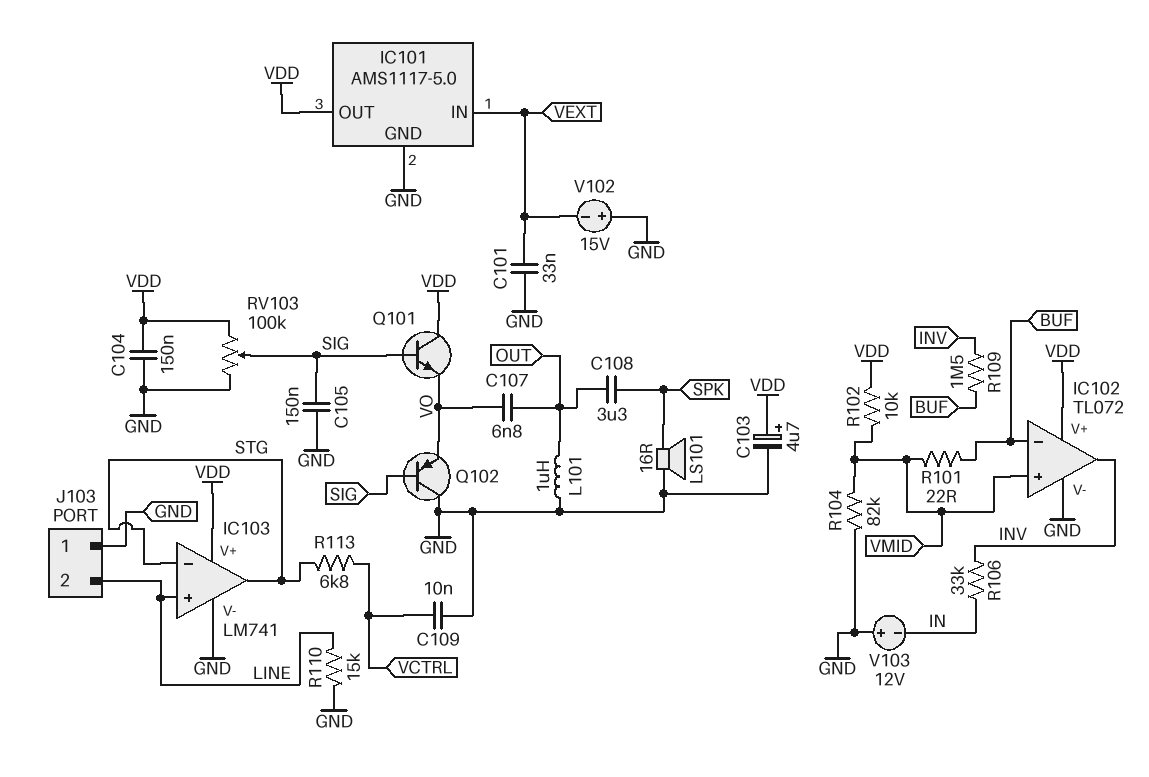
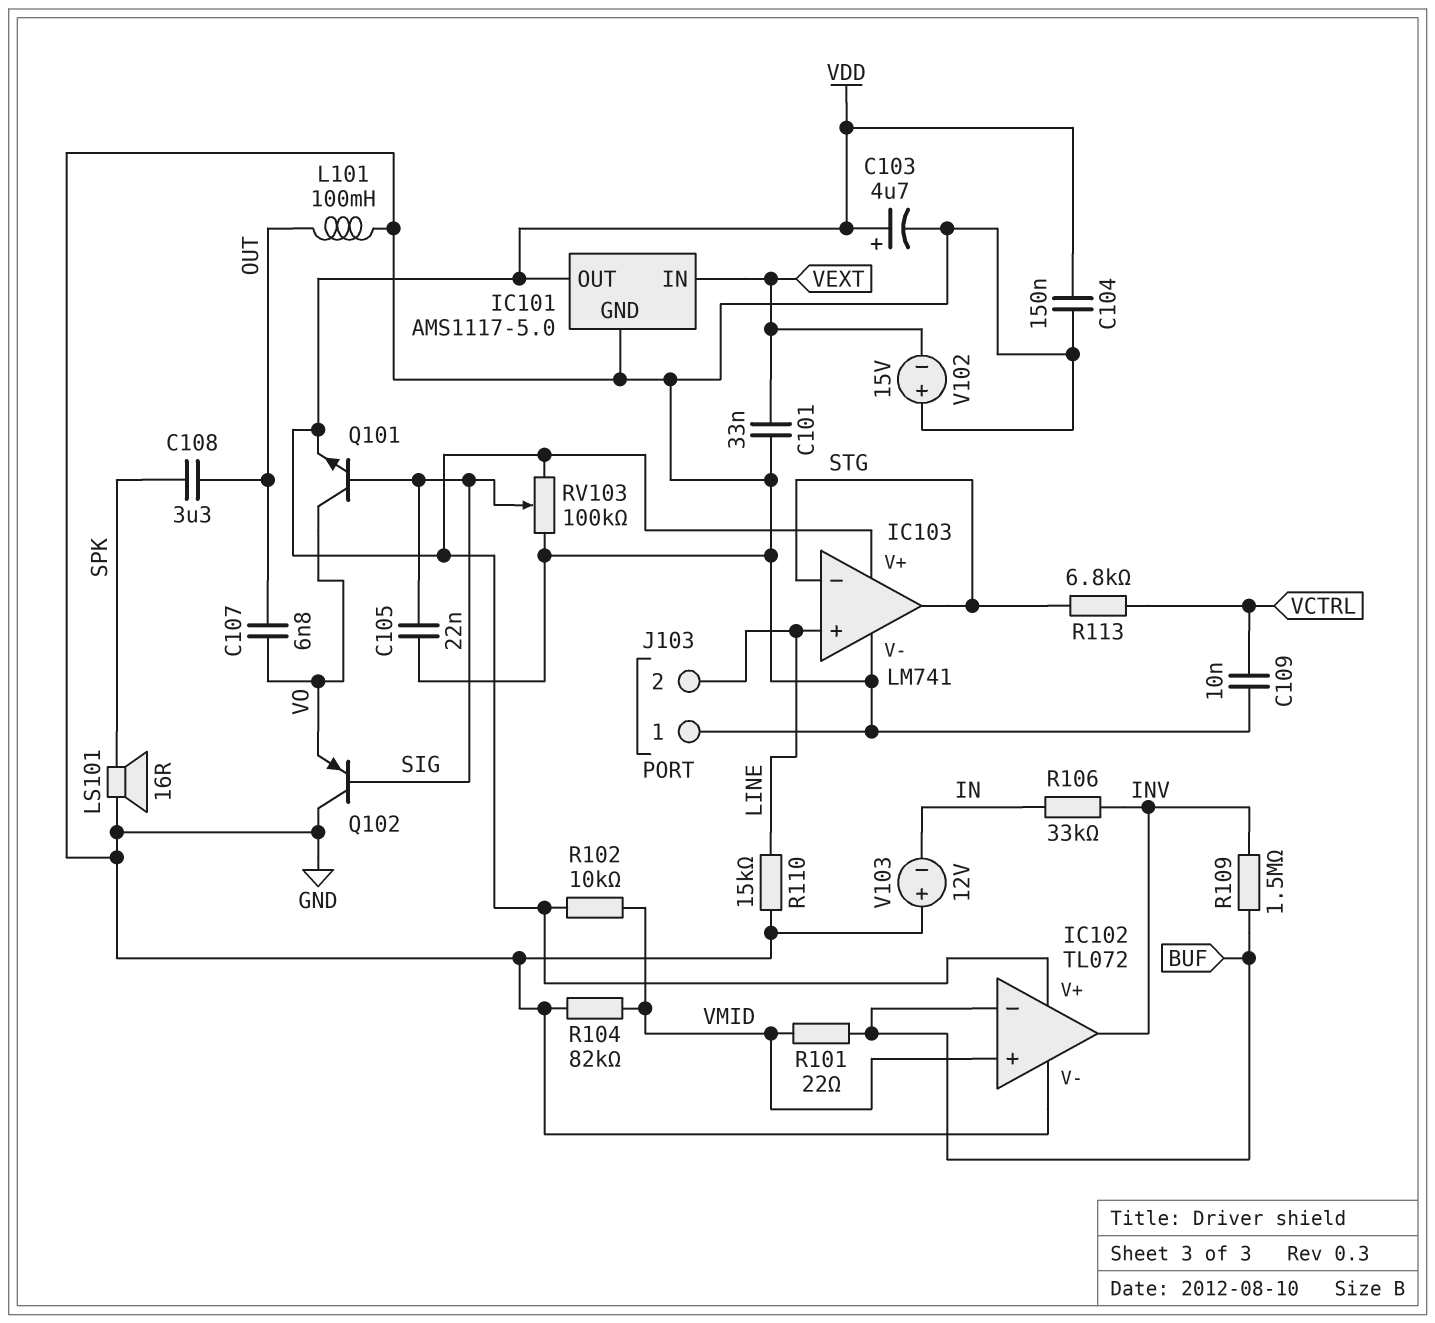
C105: 150nF (GND, SIG) -> 22nF (GND, SIG)
L101: 1uH (GND, OUT) -> 100mH (GND, OUT)
Q101: NPN (B SIG, C VDD, E VO) -> NPN (B SIG, C VO, E VDD)

